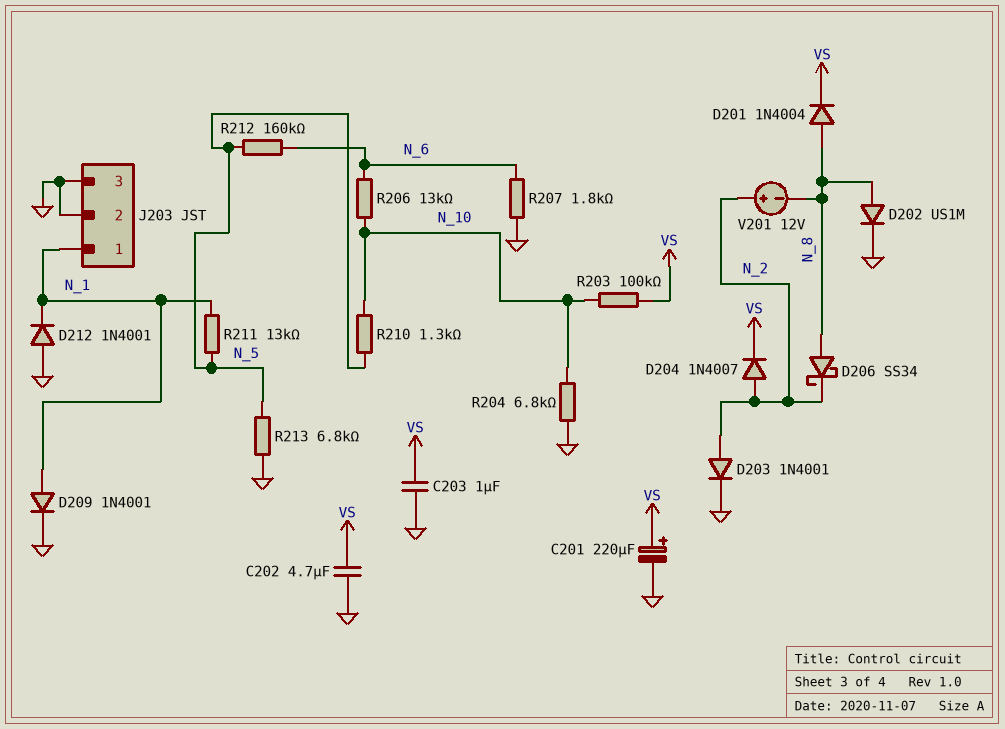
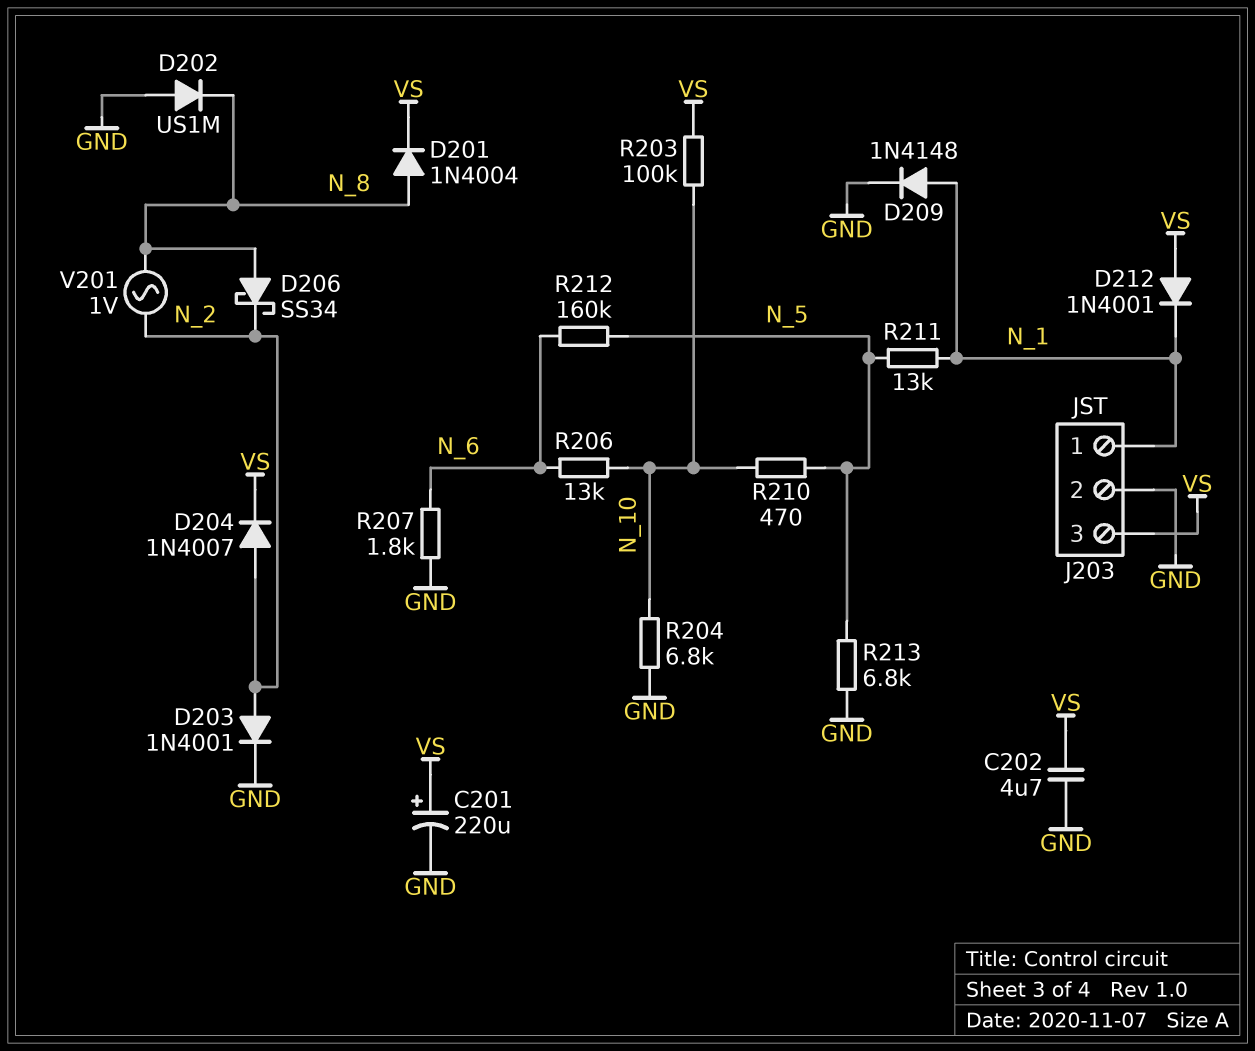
C203: 1uF (GND, VS) -> none
D202: diode US1M (A N_8, K GND) -> diode US1M (A GND, K N_8)
D209: diode 1N4001 (A N_1, K GND) -> diode 1N4148 (A N_1, K GND)
D212: diode 1N4001 (A GND, K N_1) -> diode 1N4001 (A VS, K N_1)
J203 pin 3: GND -> VS
R210: 1.3k (N_5, N_10) -> 470 (N_5, N_10)
V201: 12V (plus N_2, minus N_8) -> AC 1V (N_2, N_8)

